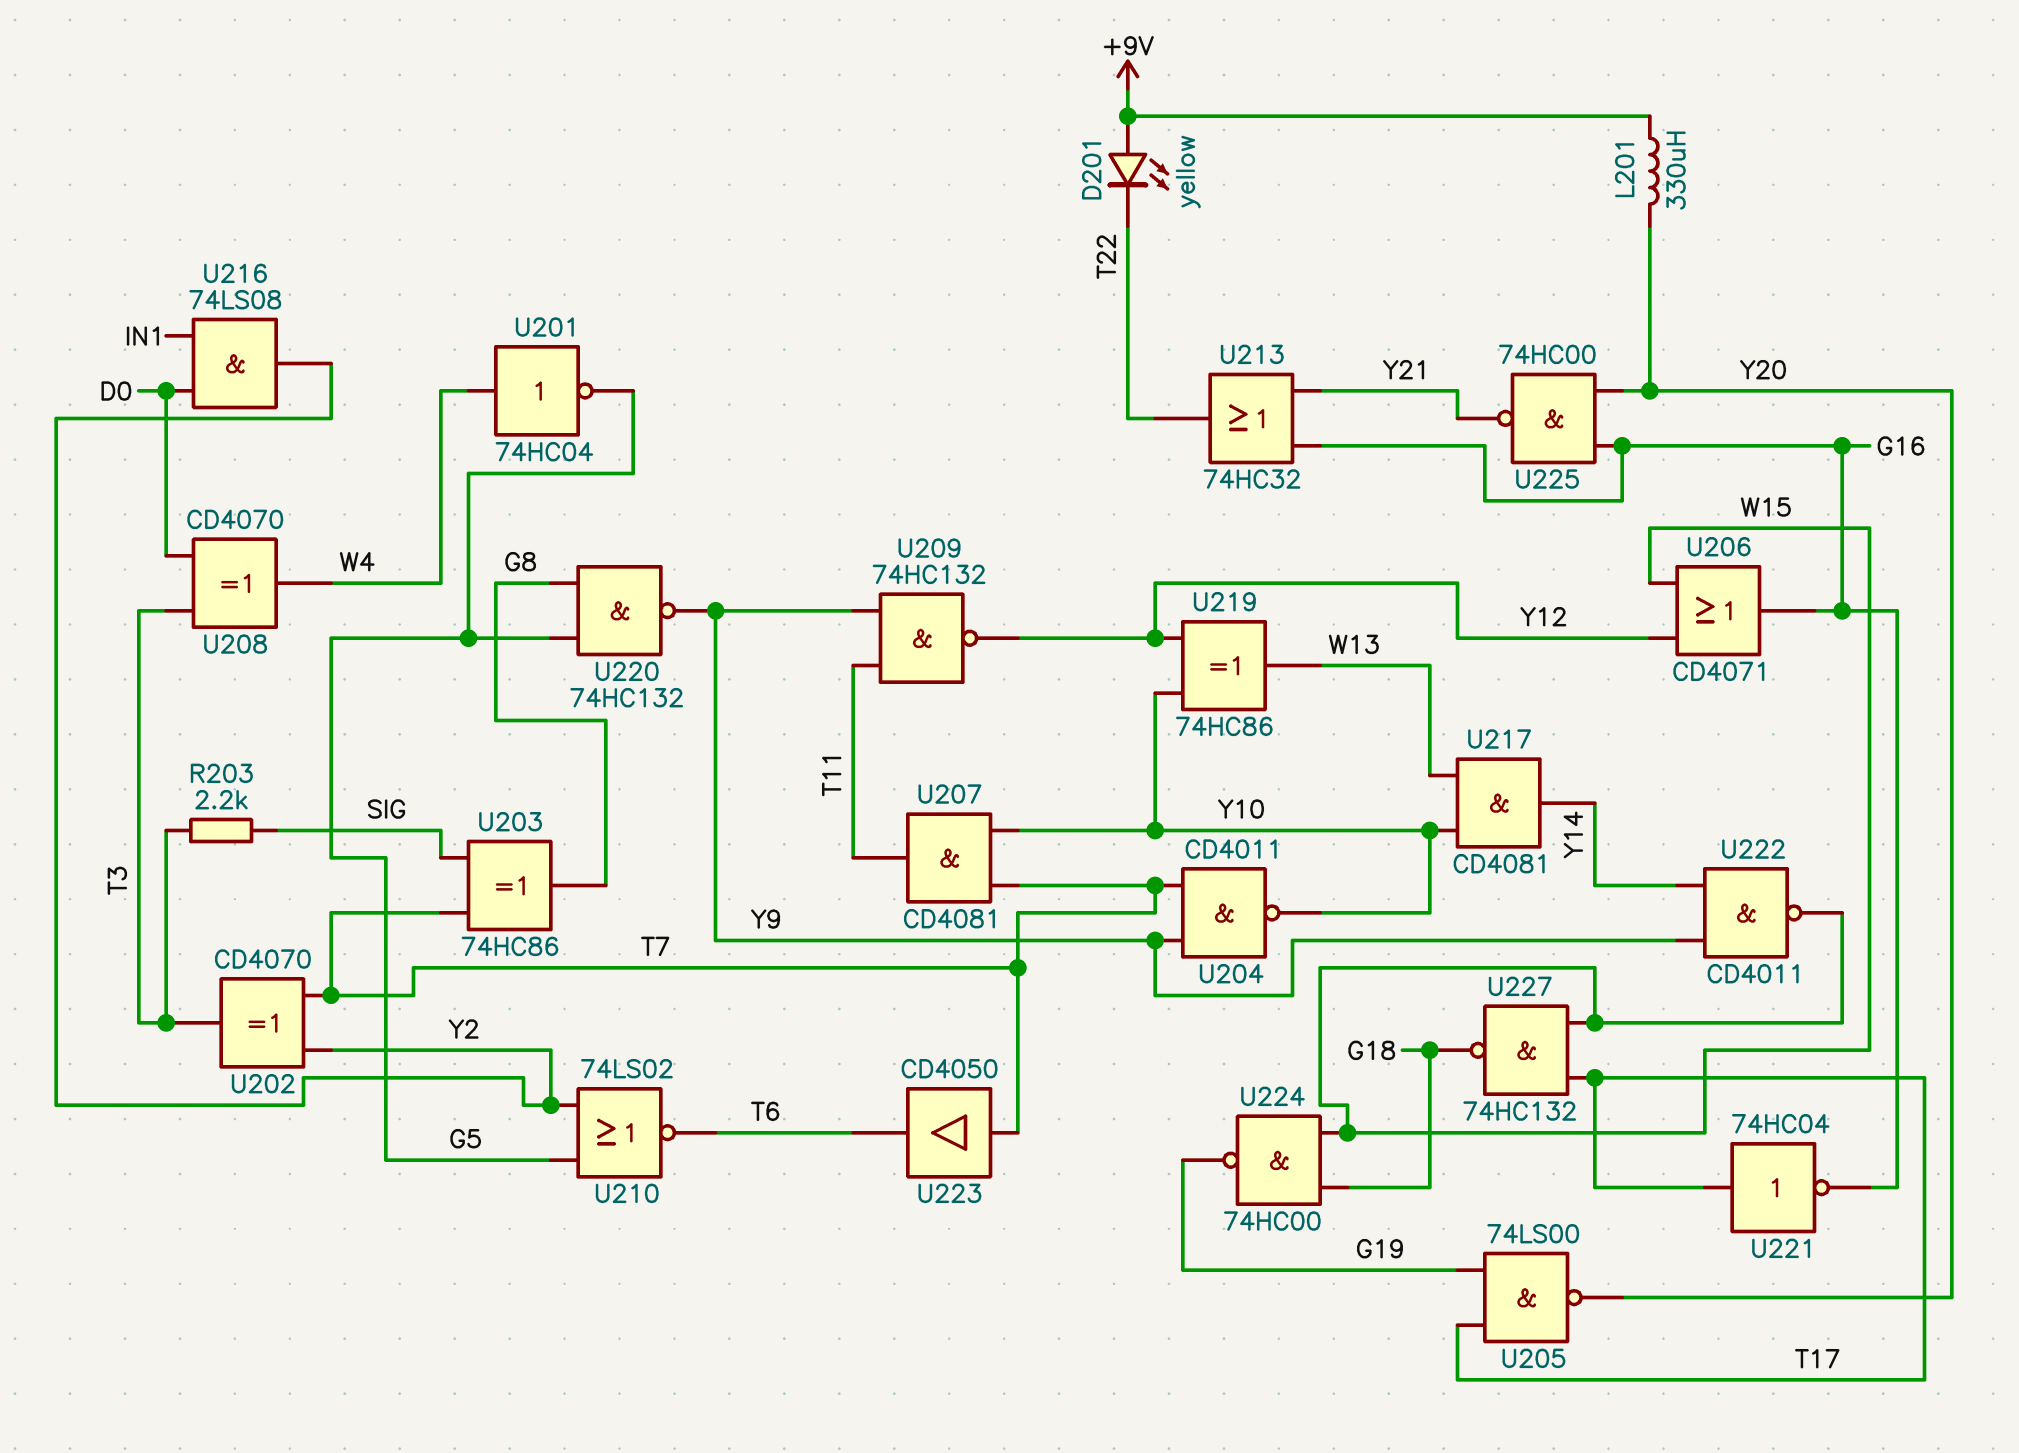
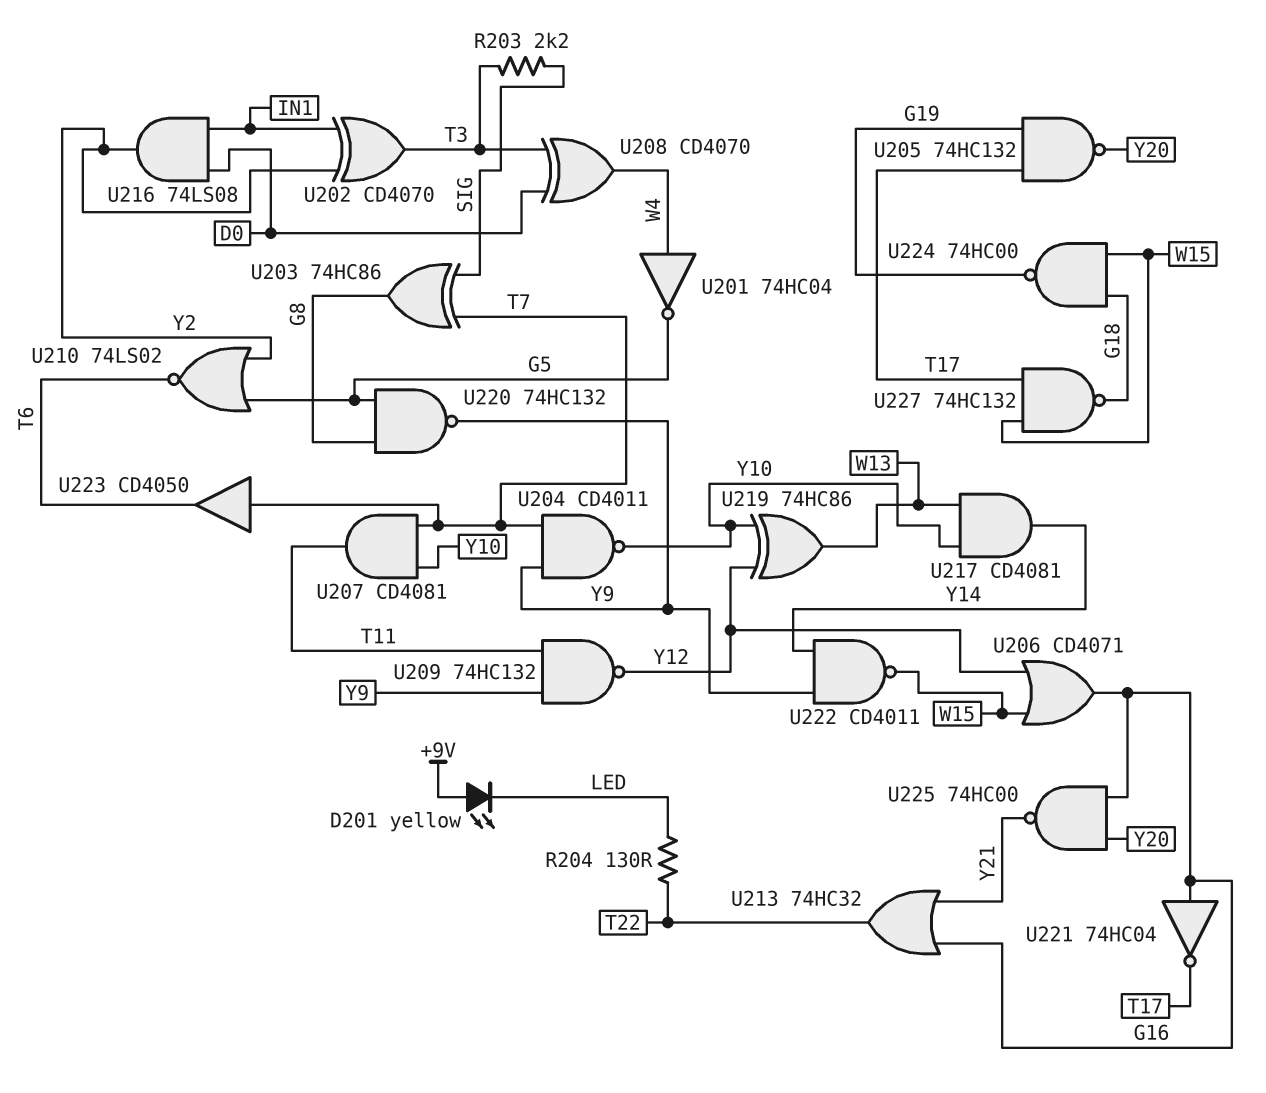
D201: LED yellow (A +9V, K T22) -> LED yellow (A +9V, K LED)
L201: 330uH (+9V, Y20) -> none
R204: none -> 130 (LED, T22)
U202: XOR CD4070 (in T7, in Y2, out T3) -> XOR CD4070 (in IN1, in Y2, out T3)
U205: NAND 74LS00 (in G19, in T17, out Y20) -> NAND 74HC132 (in G19, in T17, out Y20)
U221: NOT 74HC04 (in T17, out G16) -> NOT 74HC04 (in G16, out T17)

